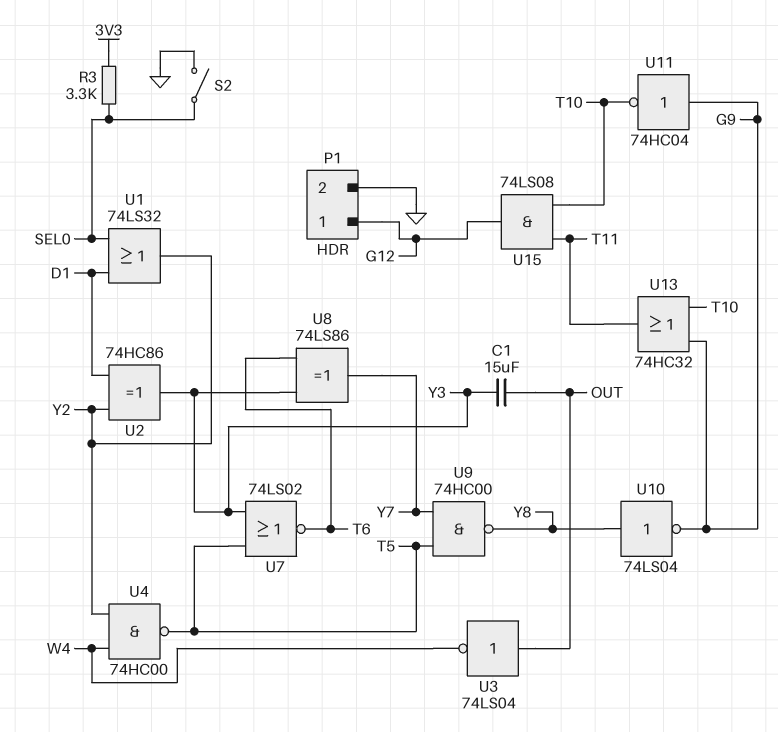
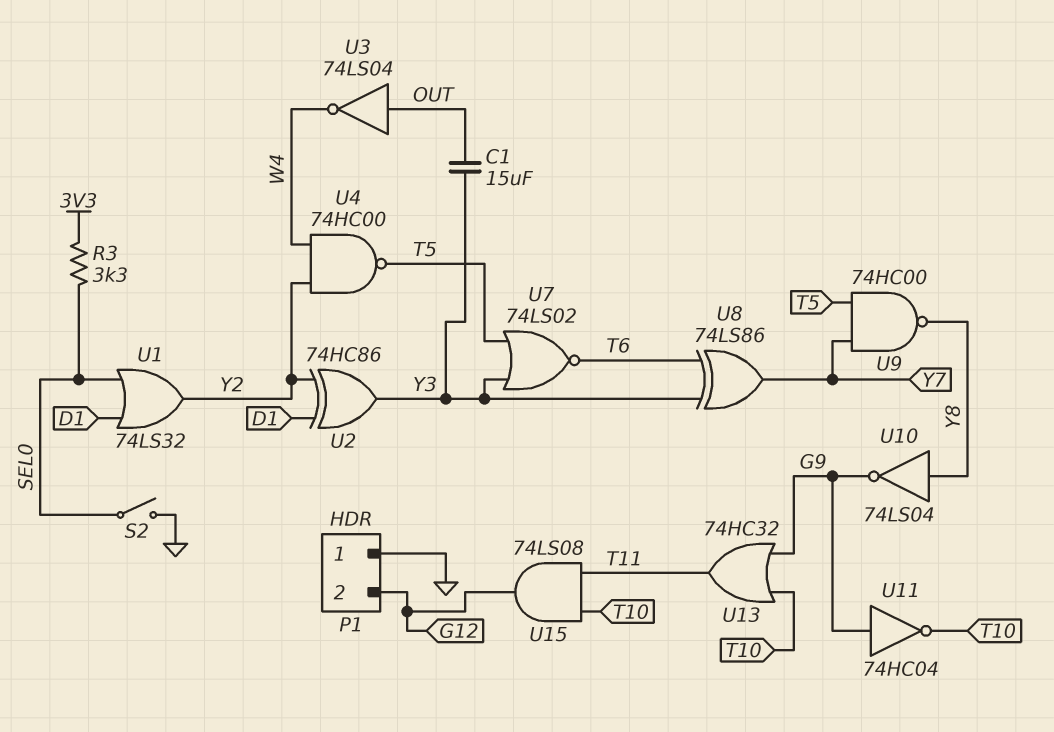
P1 pin 1: G12 -> GND
P1 pin 2: GND -> G12

